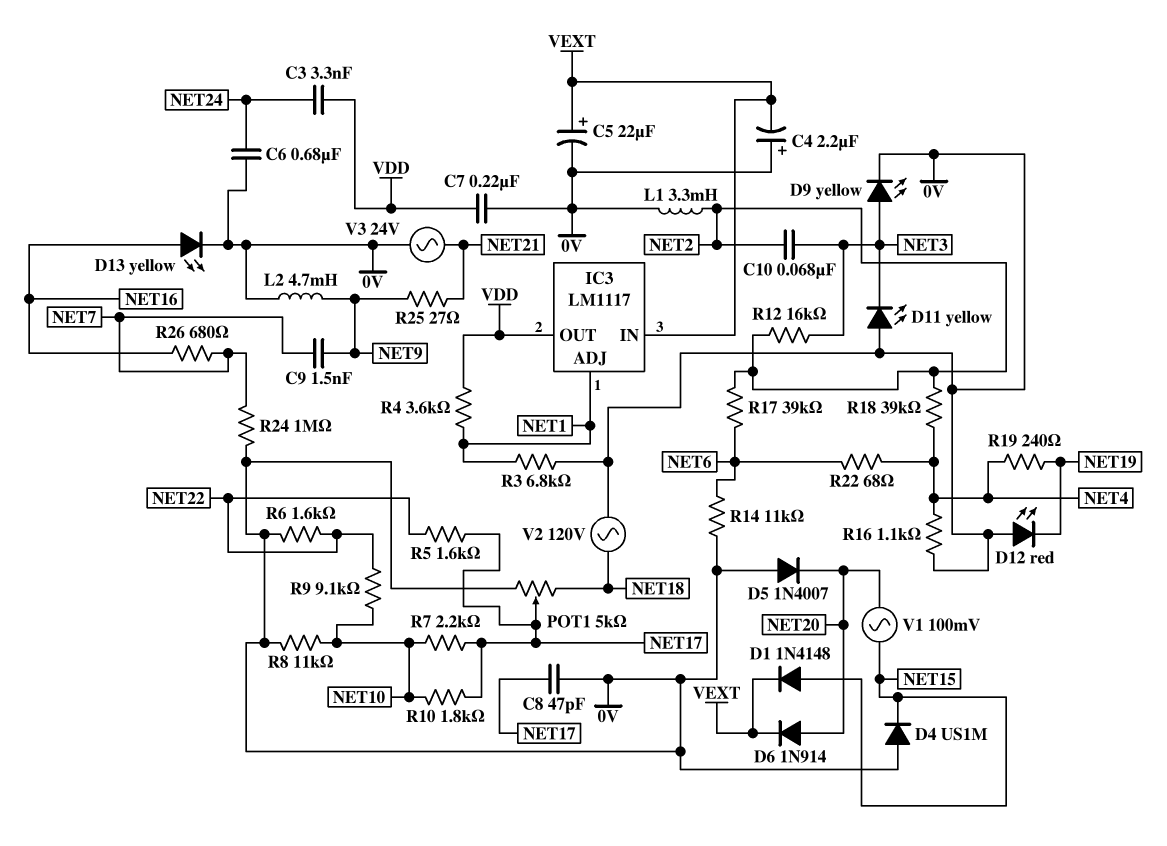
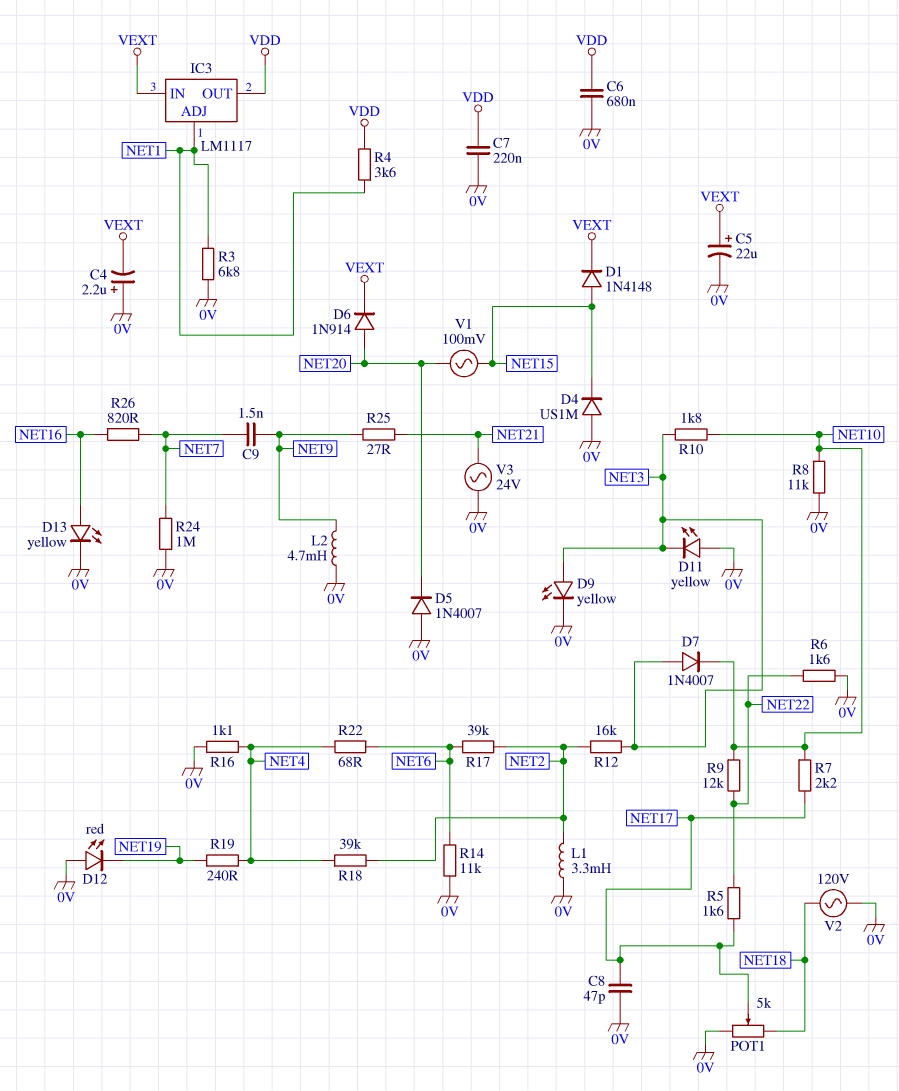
C3: 3.3nF (NET24, VDD) -> none
C6: 680nF (0V, NET24) -> 680nF (0V, VDD)
C10: 68nF (NET2, NET3) -> none
D7: none -> diode 1N4007 (A NET3, K NET10)
R9: 9.1k (NET10, NET22) -> 12k (NET10, NET22)
R10: 1.8k (NET10, NET17) -> 1.8k (NET3, NET10)
R26: 680 (NET7, NET16) -> 820 (NET7, NET16)

